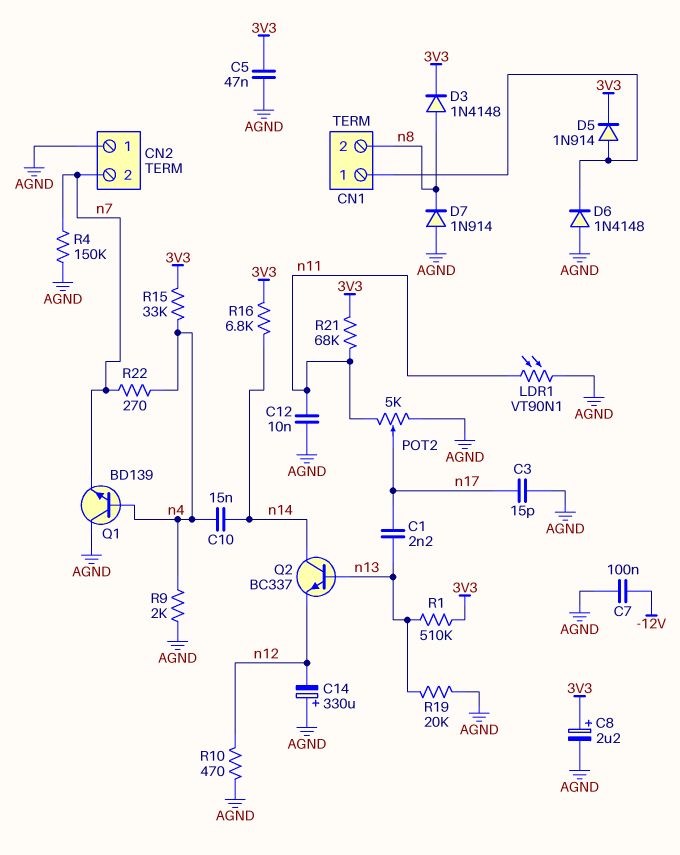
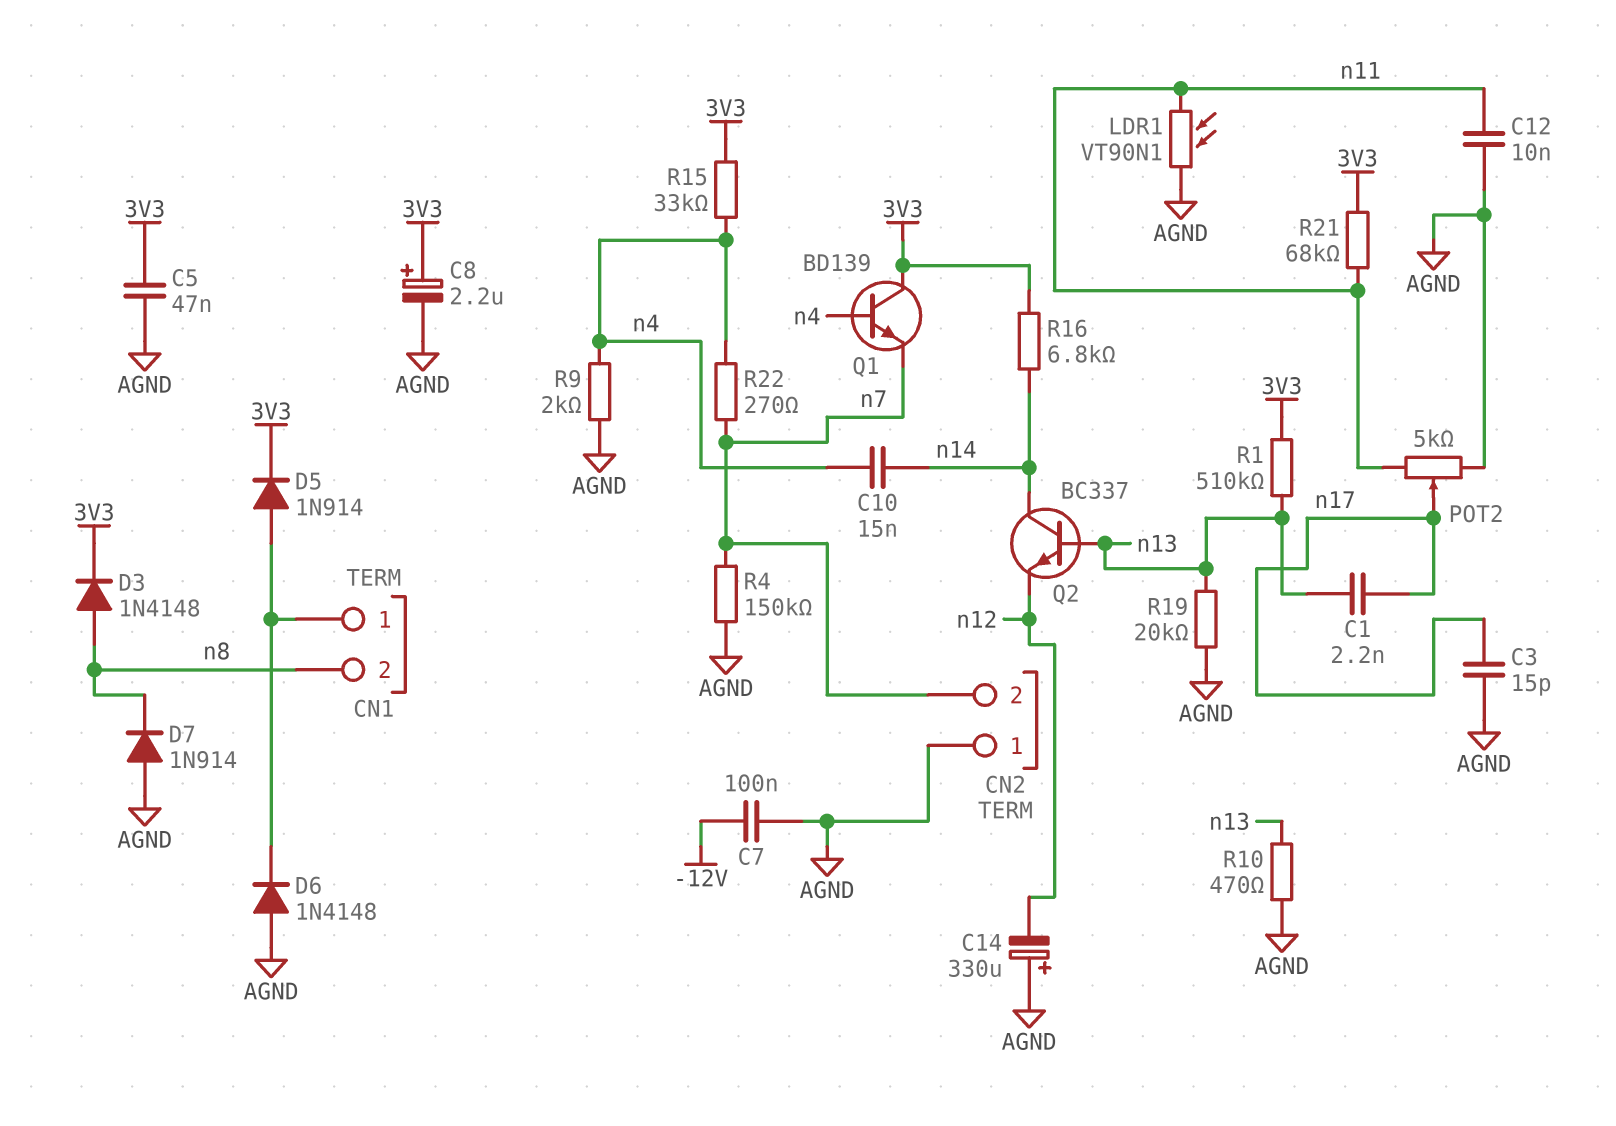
Q1: NPN BD139 (B n4, C AGND, E n7) -> NPN BD139 (B n4, C 3V3, E n7)
R10: 470 (AGND, n12) -> 470 (AGND, n13)

